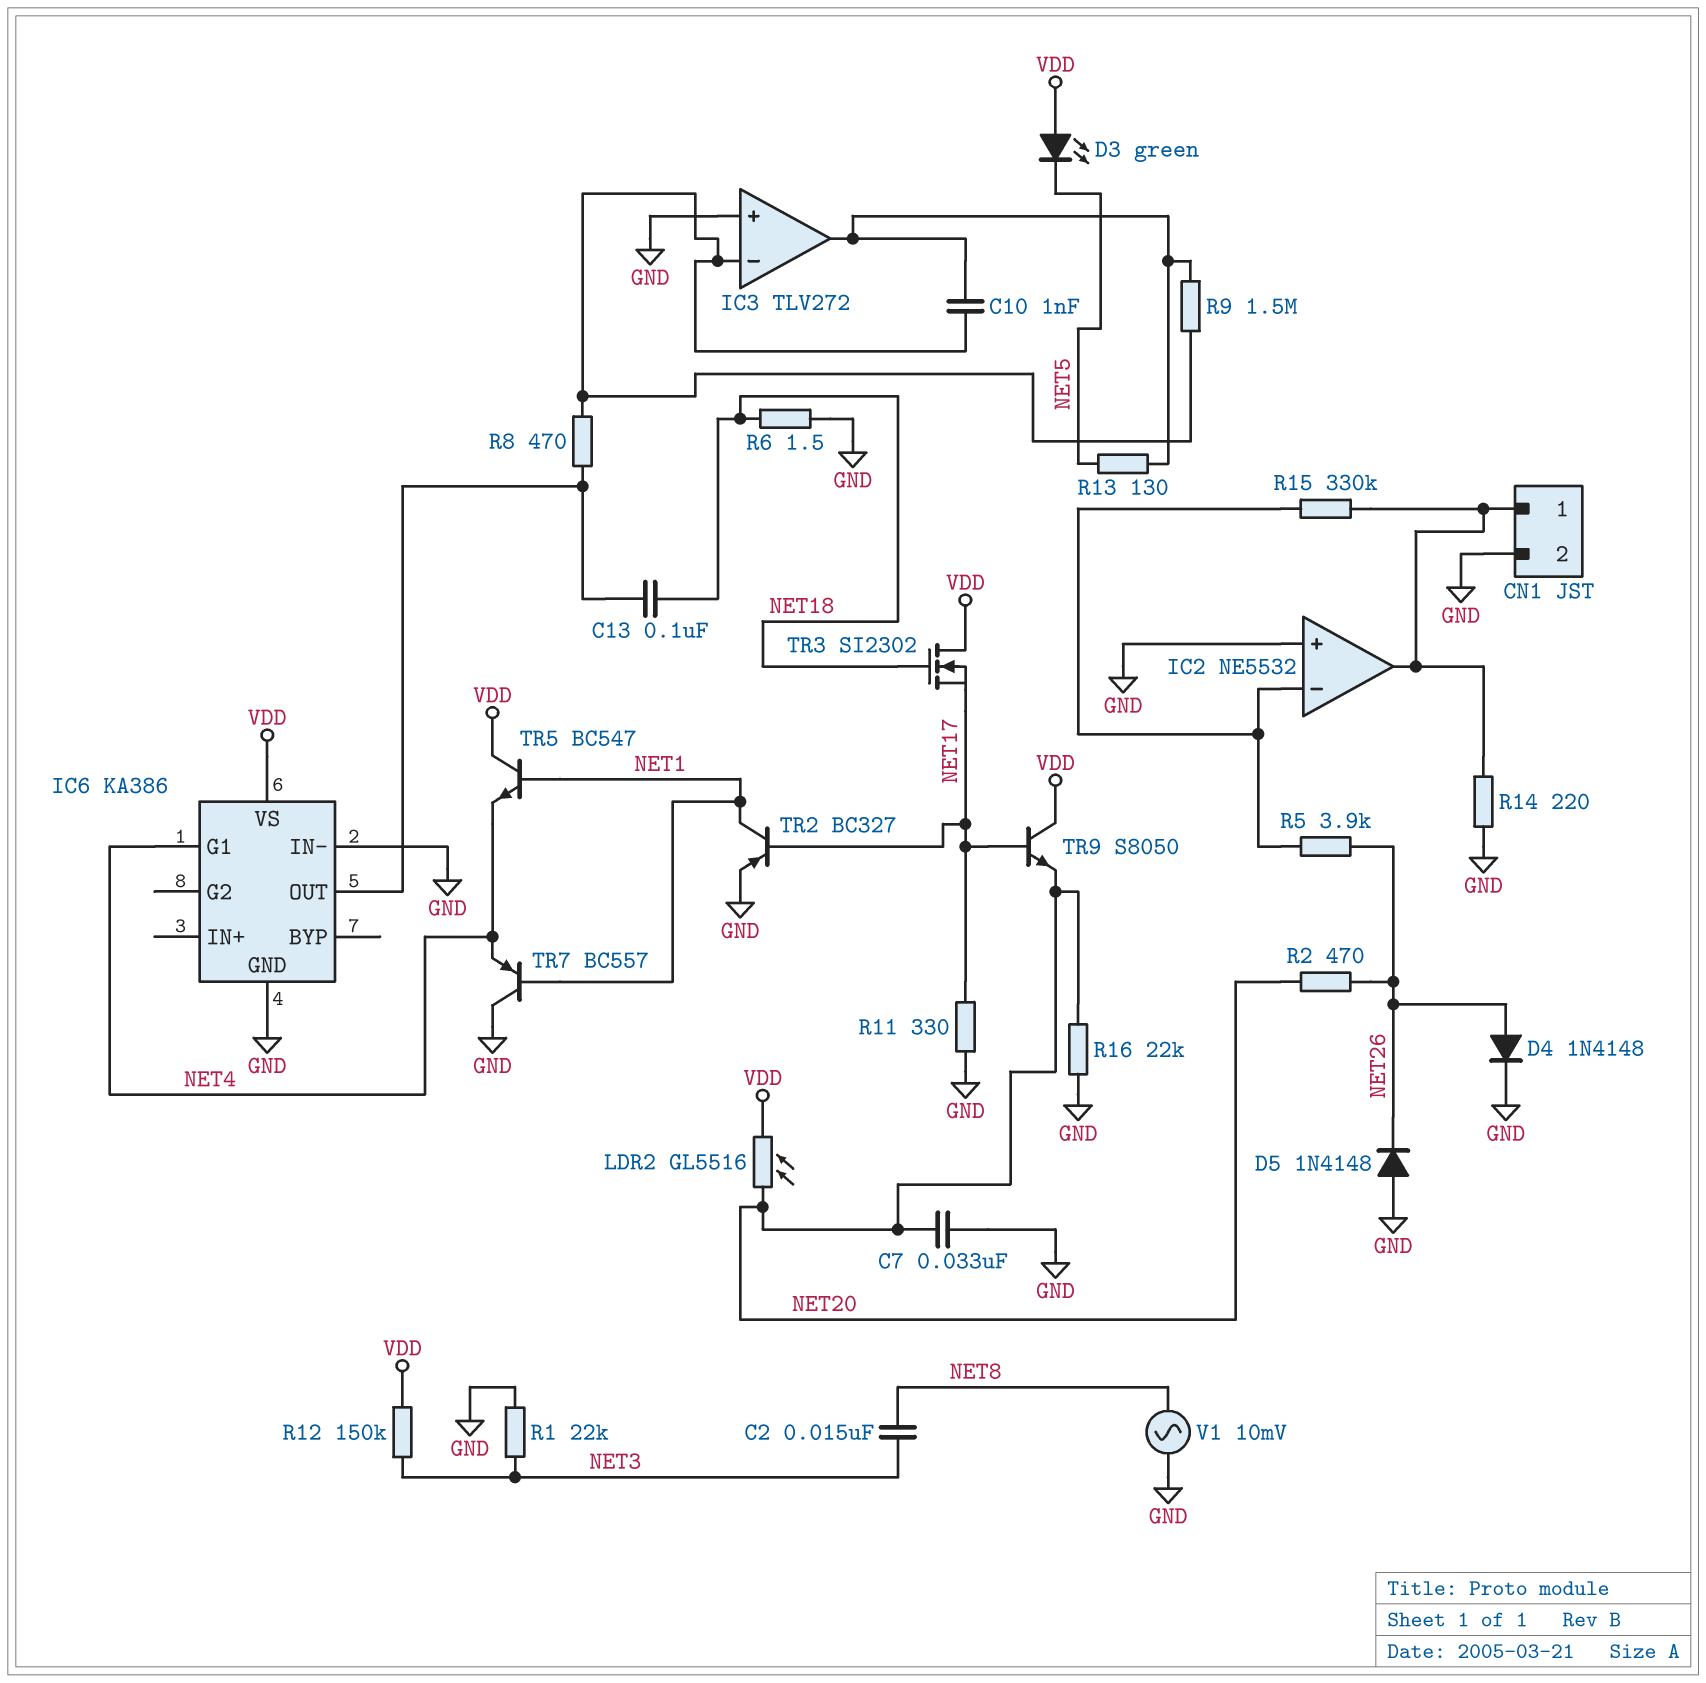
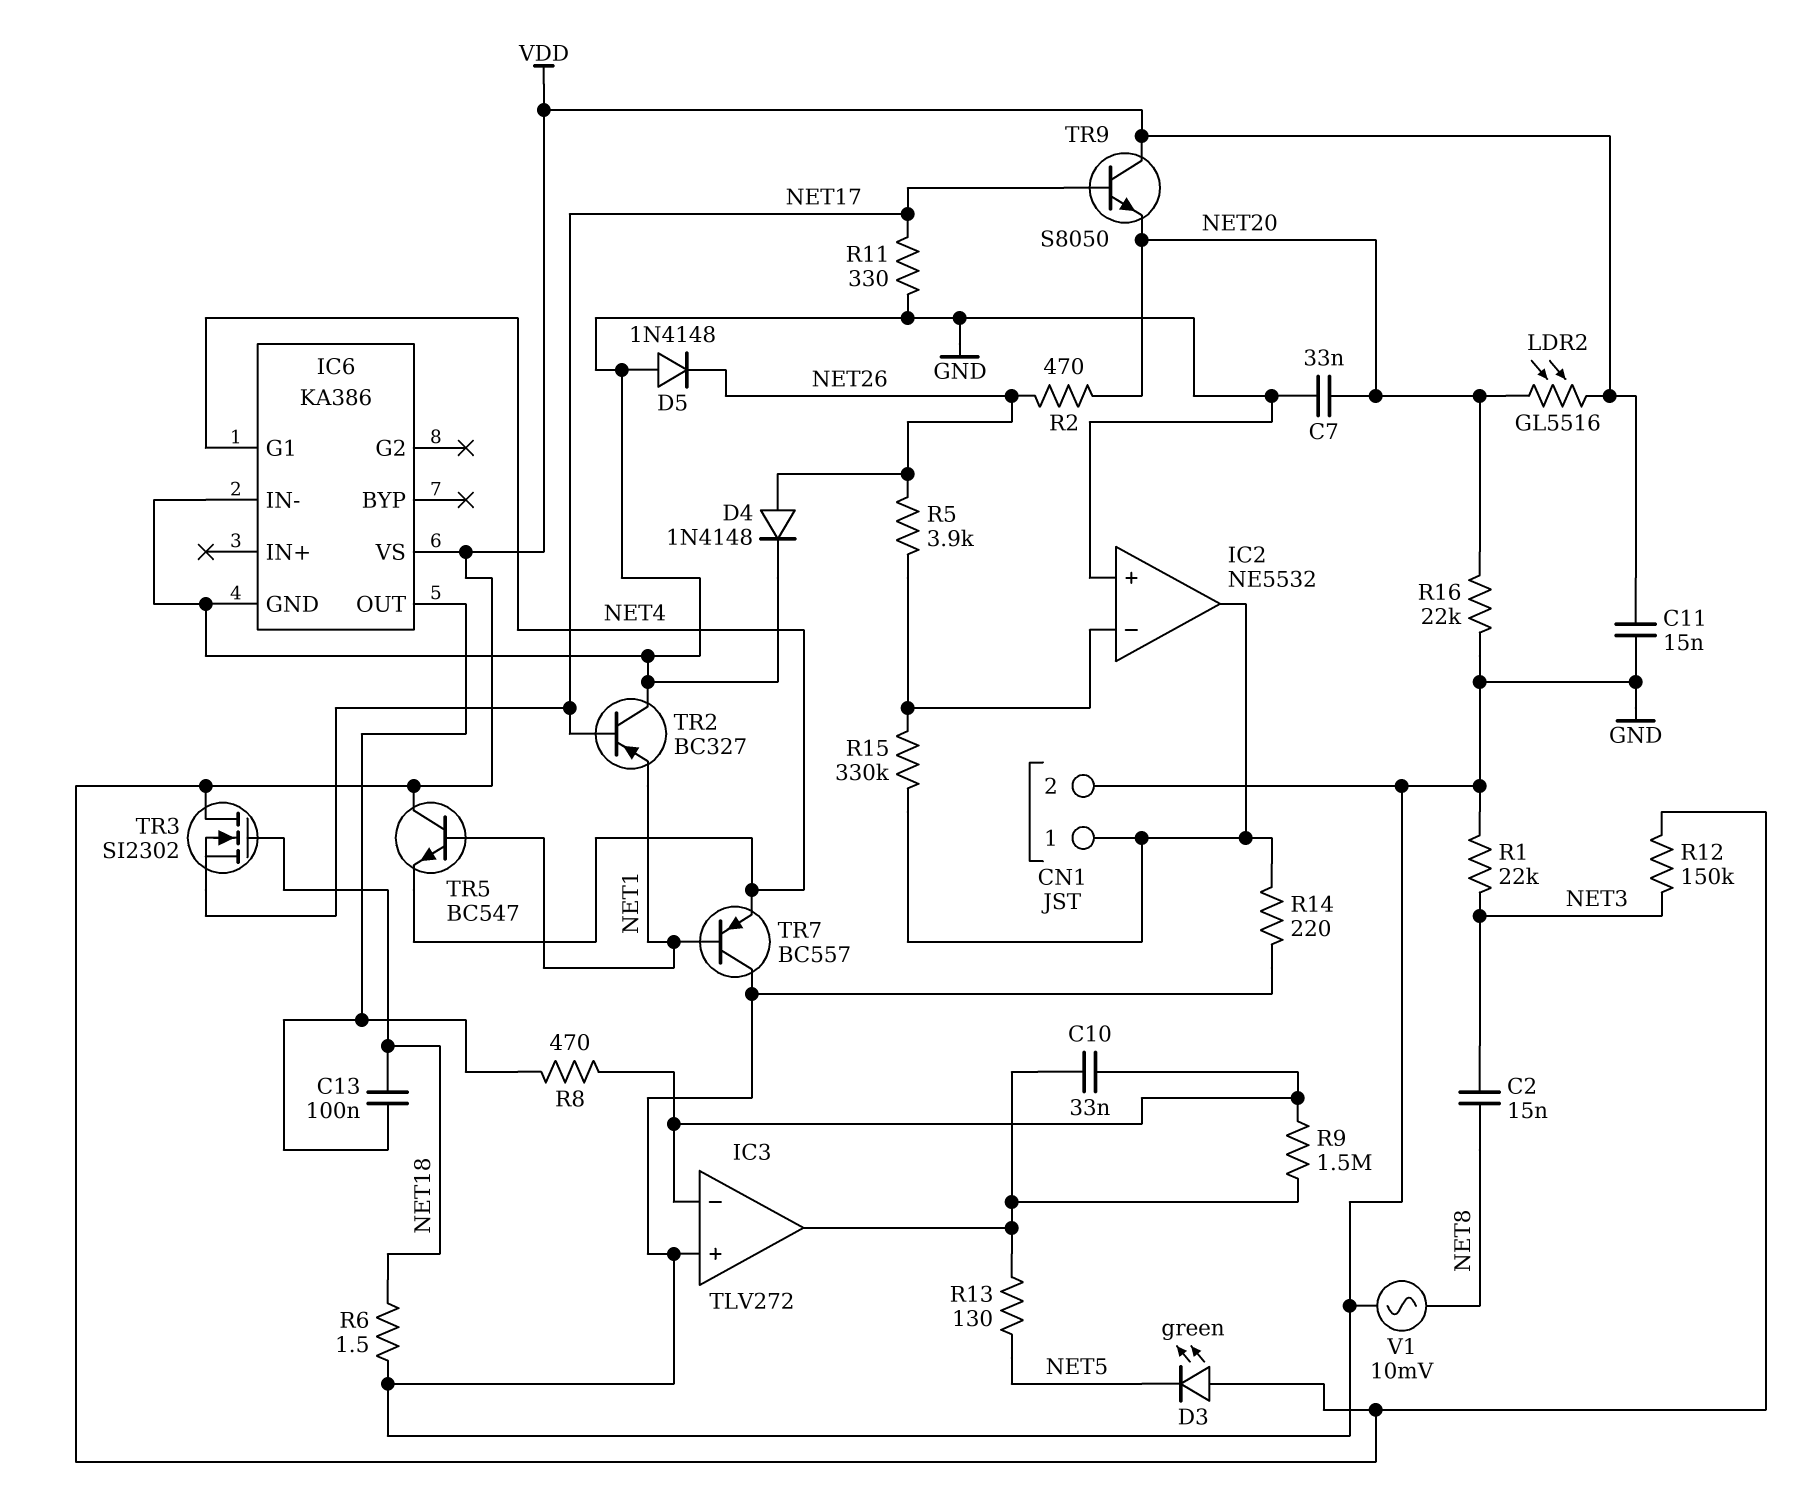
C10: 1nF (IC3/in-, IC3/out) -> 33nF (IC3/in-, IC3/out)
C11: none -> 15nF (GND, VDD)
TR2: PNP BC327 (B NET17, C NET1, E GND) -> PNP BC327 (B NET17, C GND, E NET1)

